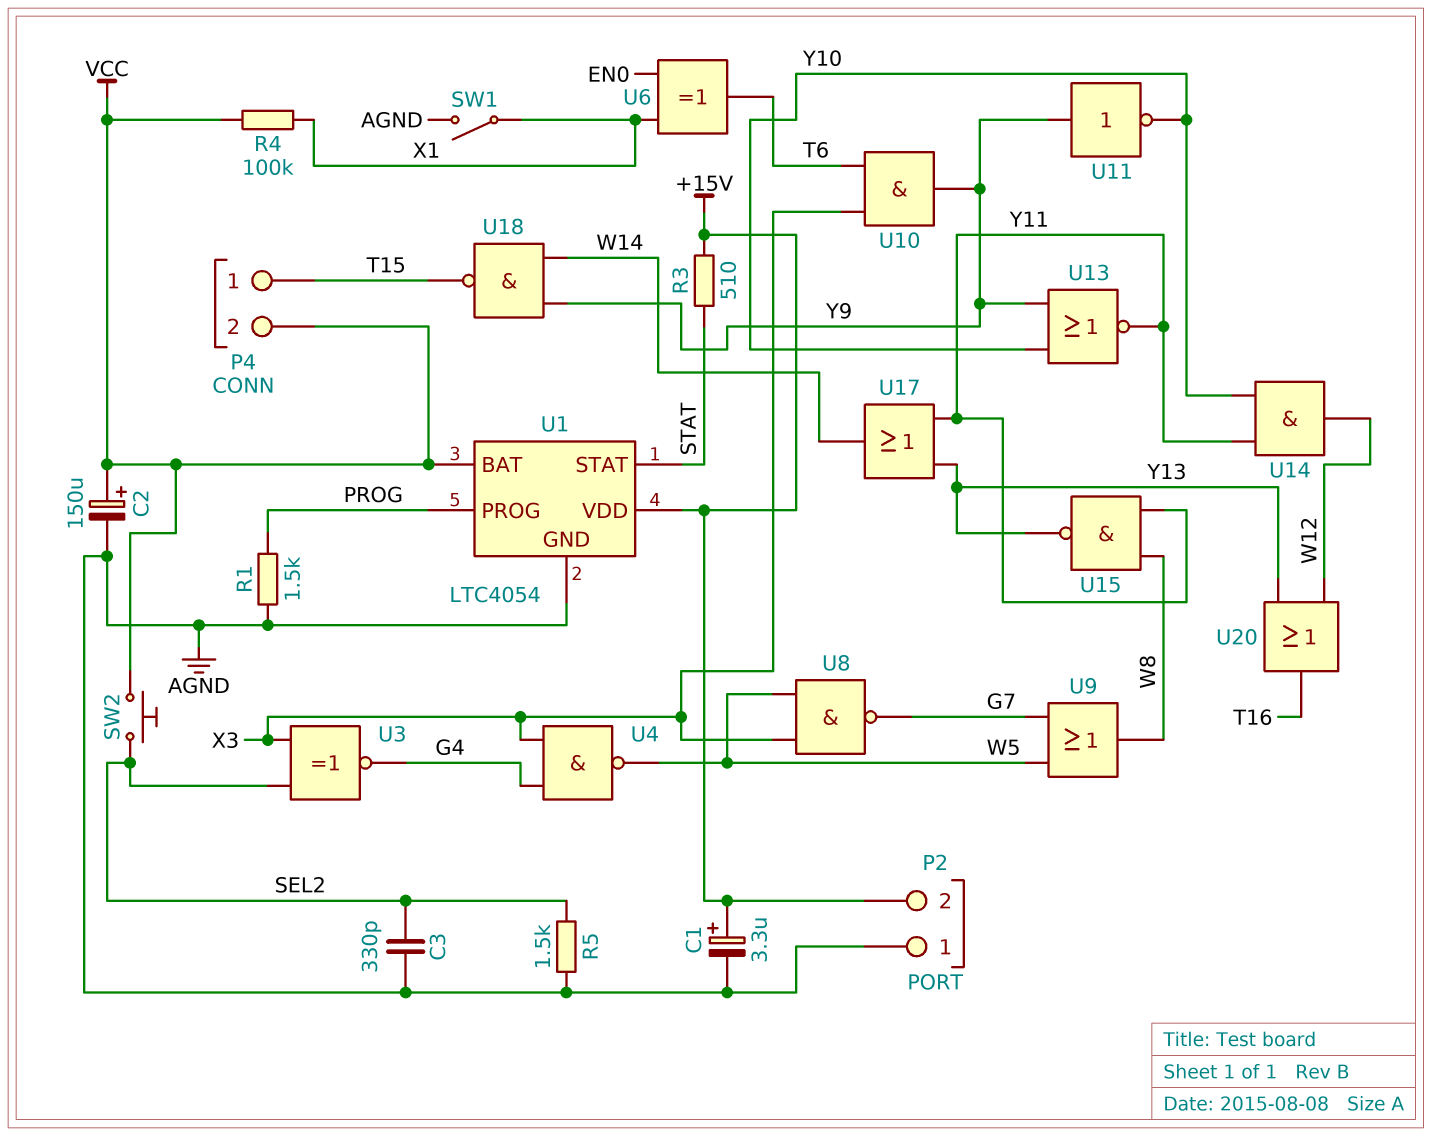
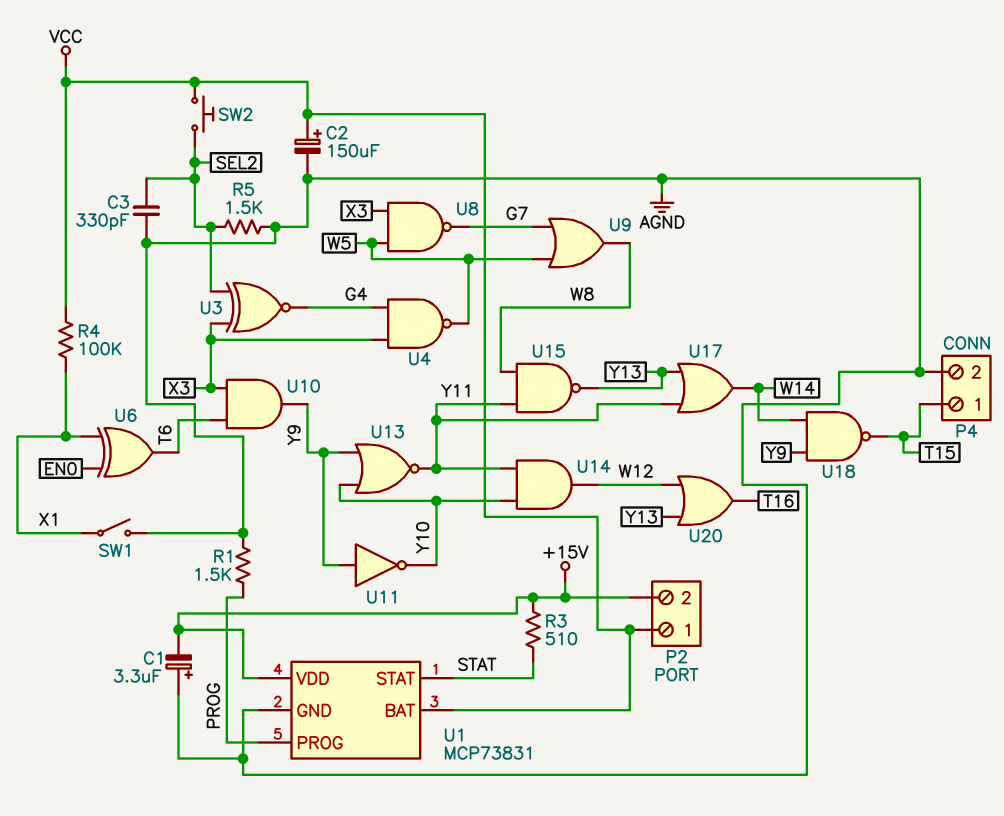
C1: 3.3uF (plus +15V, minus AGND) -> 3.3uF (plus AGND, minus +15V)
P2 pin 1: AGND -> VCC
P4 pin 2: VCC -> AGND
U1: LTC4054 -> MCP73831

